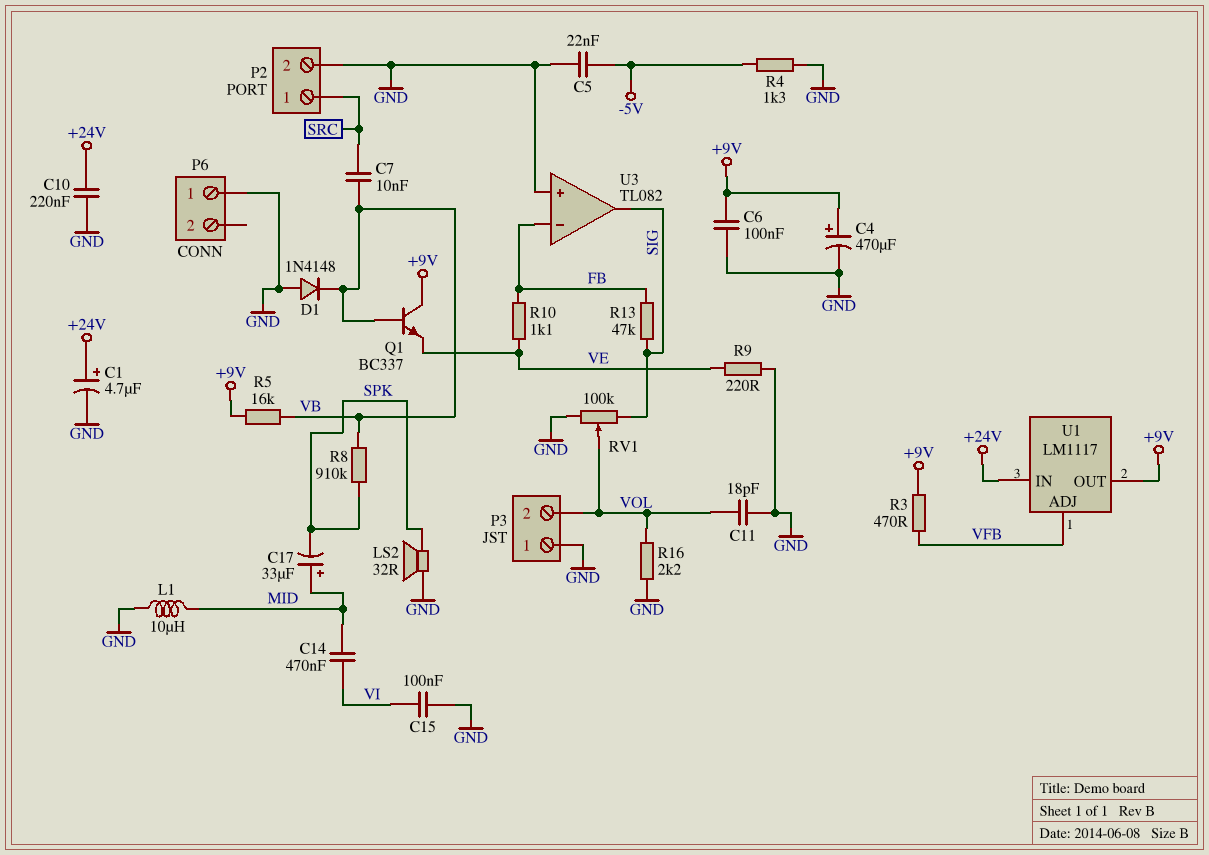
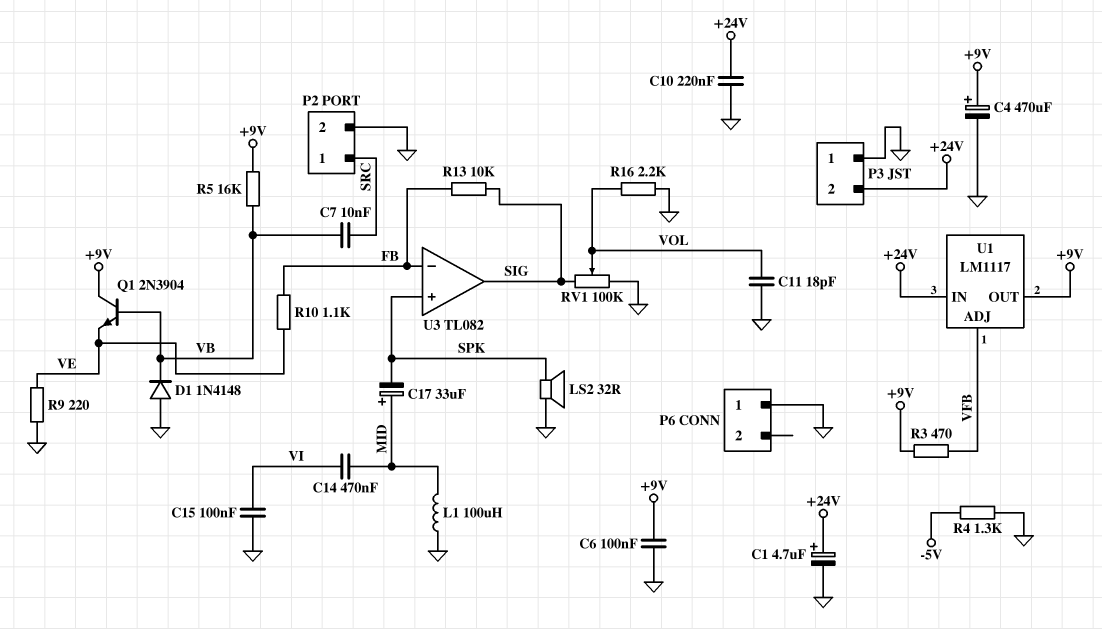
C5: 22nF (-5V, GND) -> none
L1: 10uH (GND, MID) -> 100uH (GND, MID)
P3 pin 2: VOL -> +24V
Q1: NPN BC337 (B VB, C +9V, E VE) -> NPN 2N3904 (B VB, C +9V, E VE)
R8: 910k (SPK, VB) -> none
R13: 47k (FB, SIG) -> 10k (FB, SIG)
U3 pin in+: GND -> SPK

